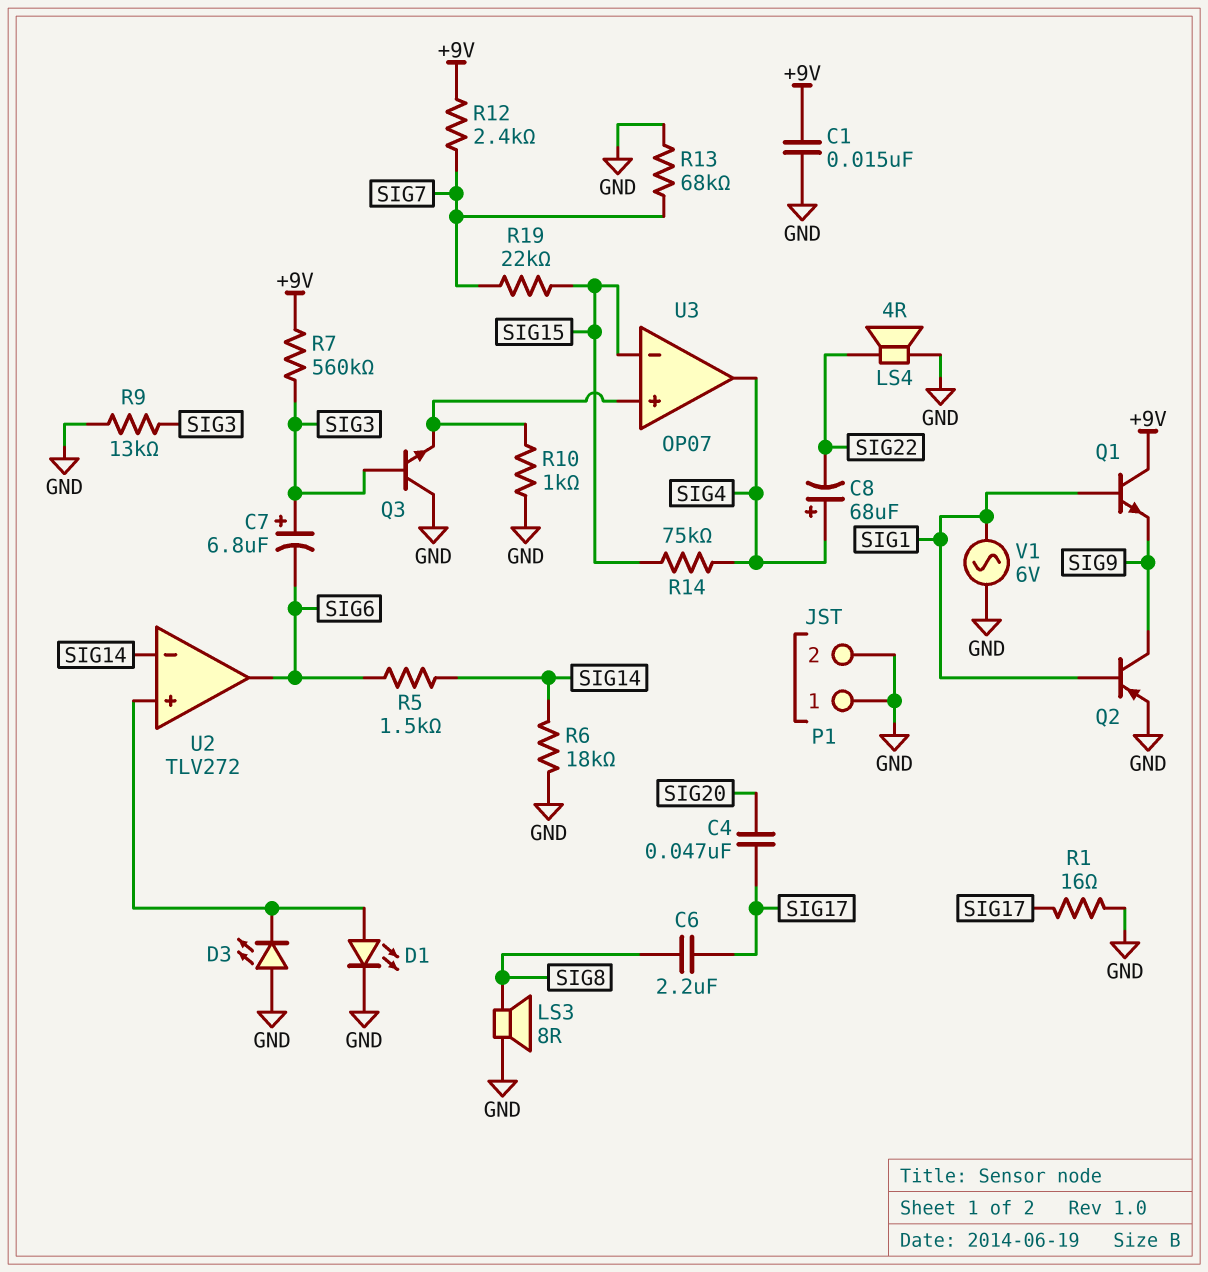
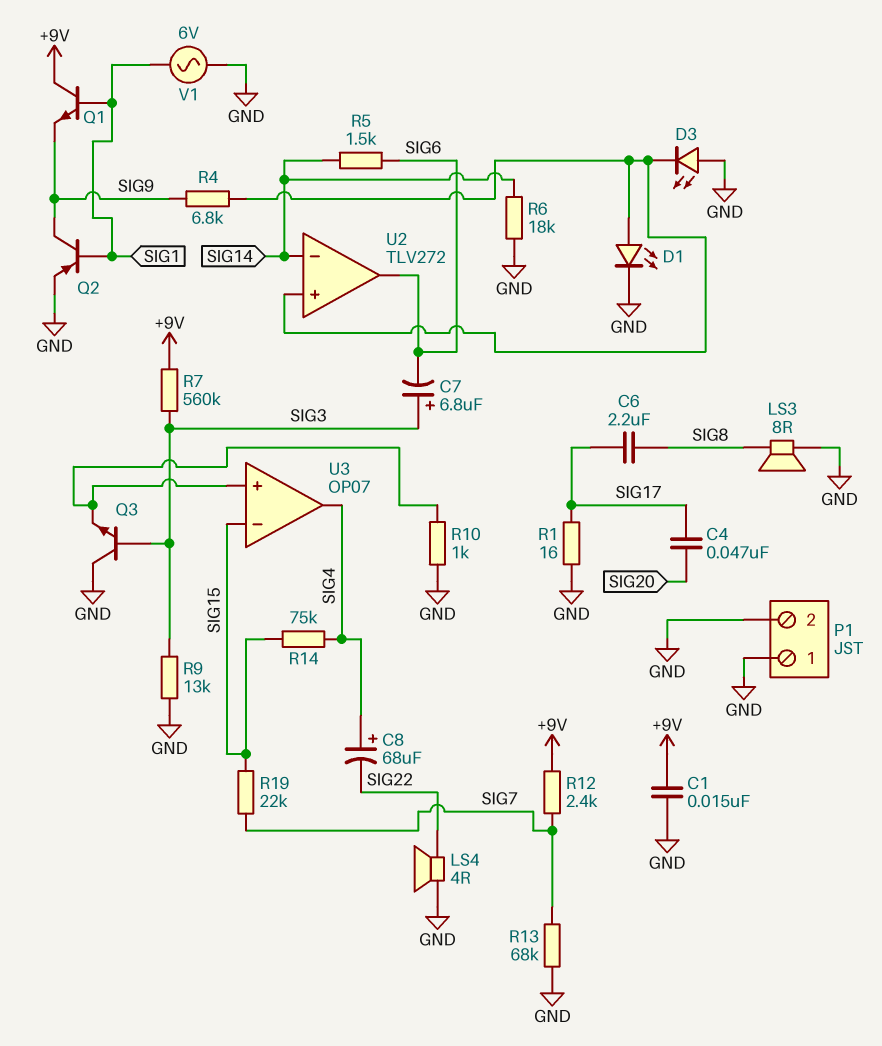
R4: none -> 6.8k (SIG9, U2/in+)

